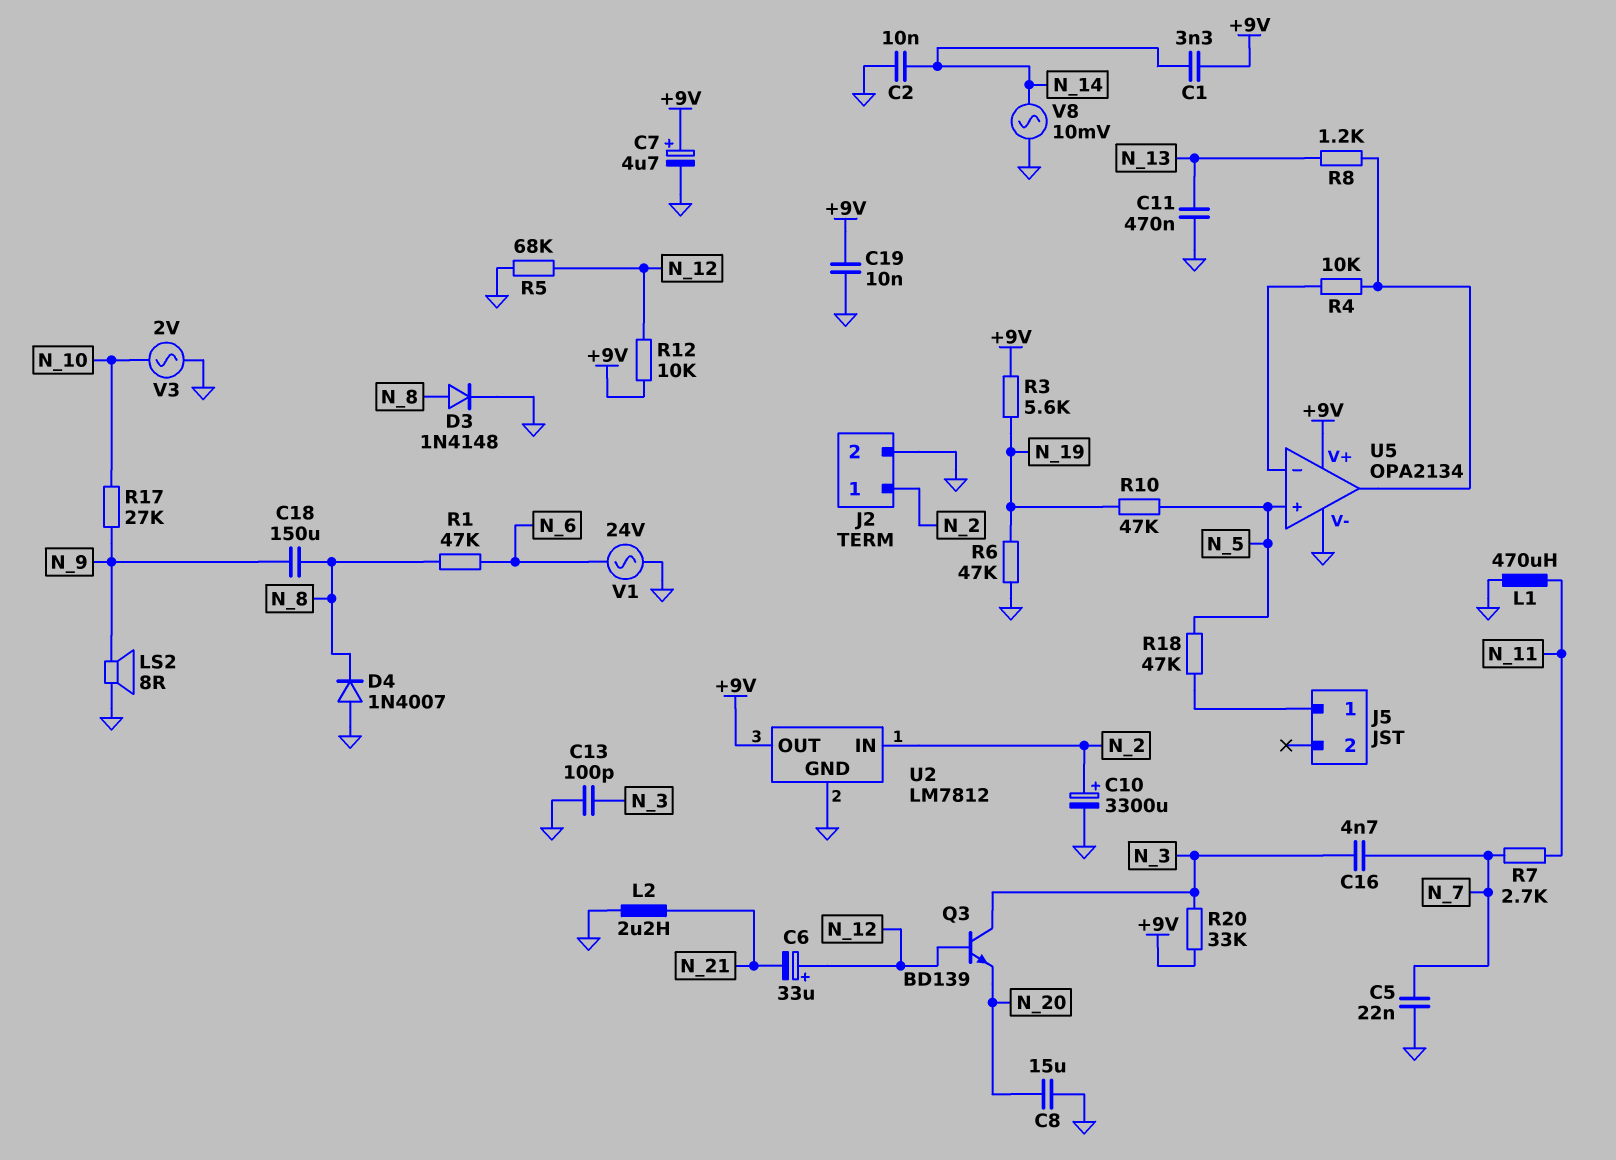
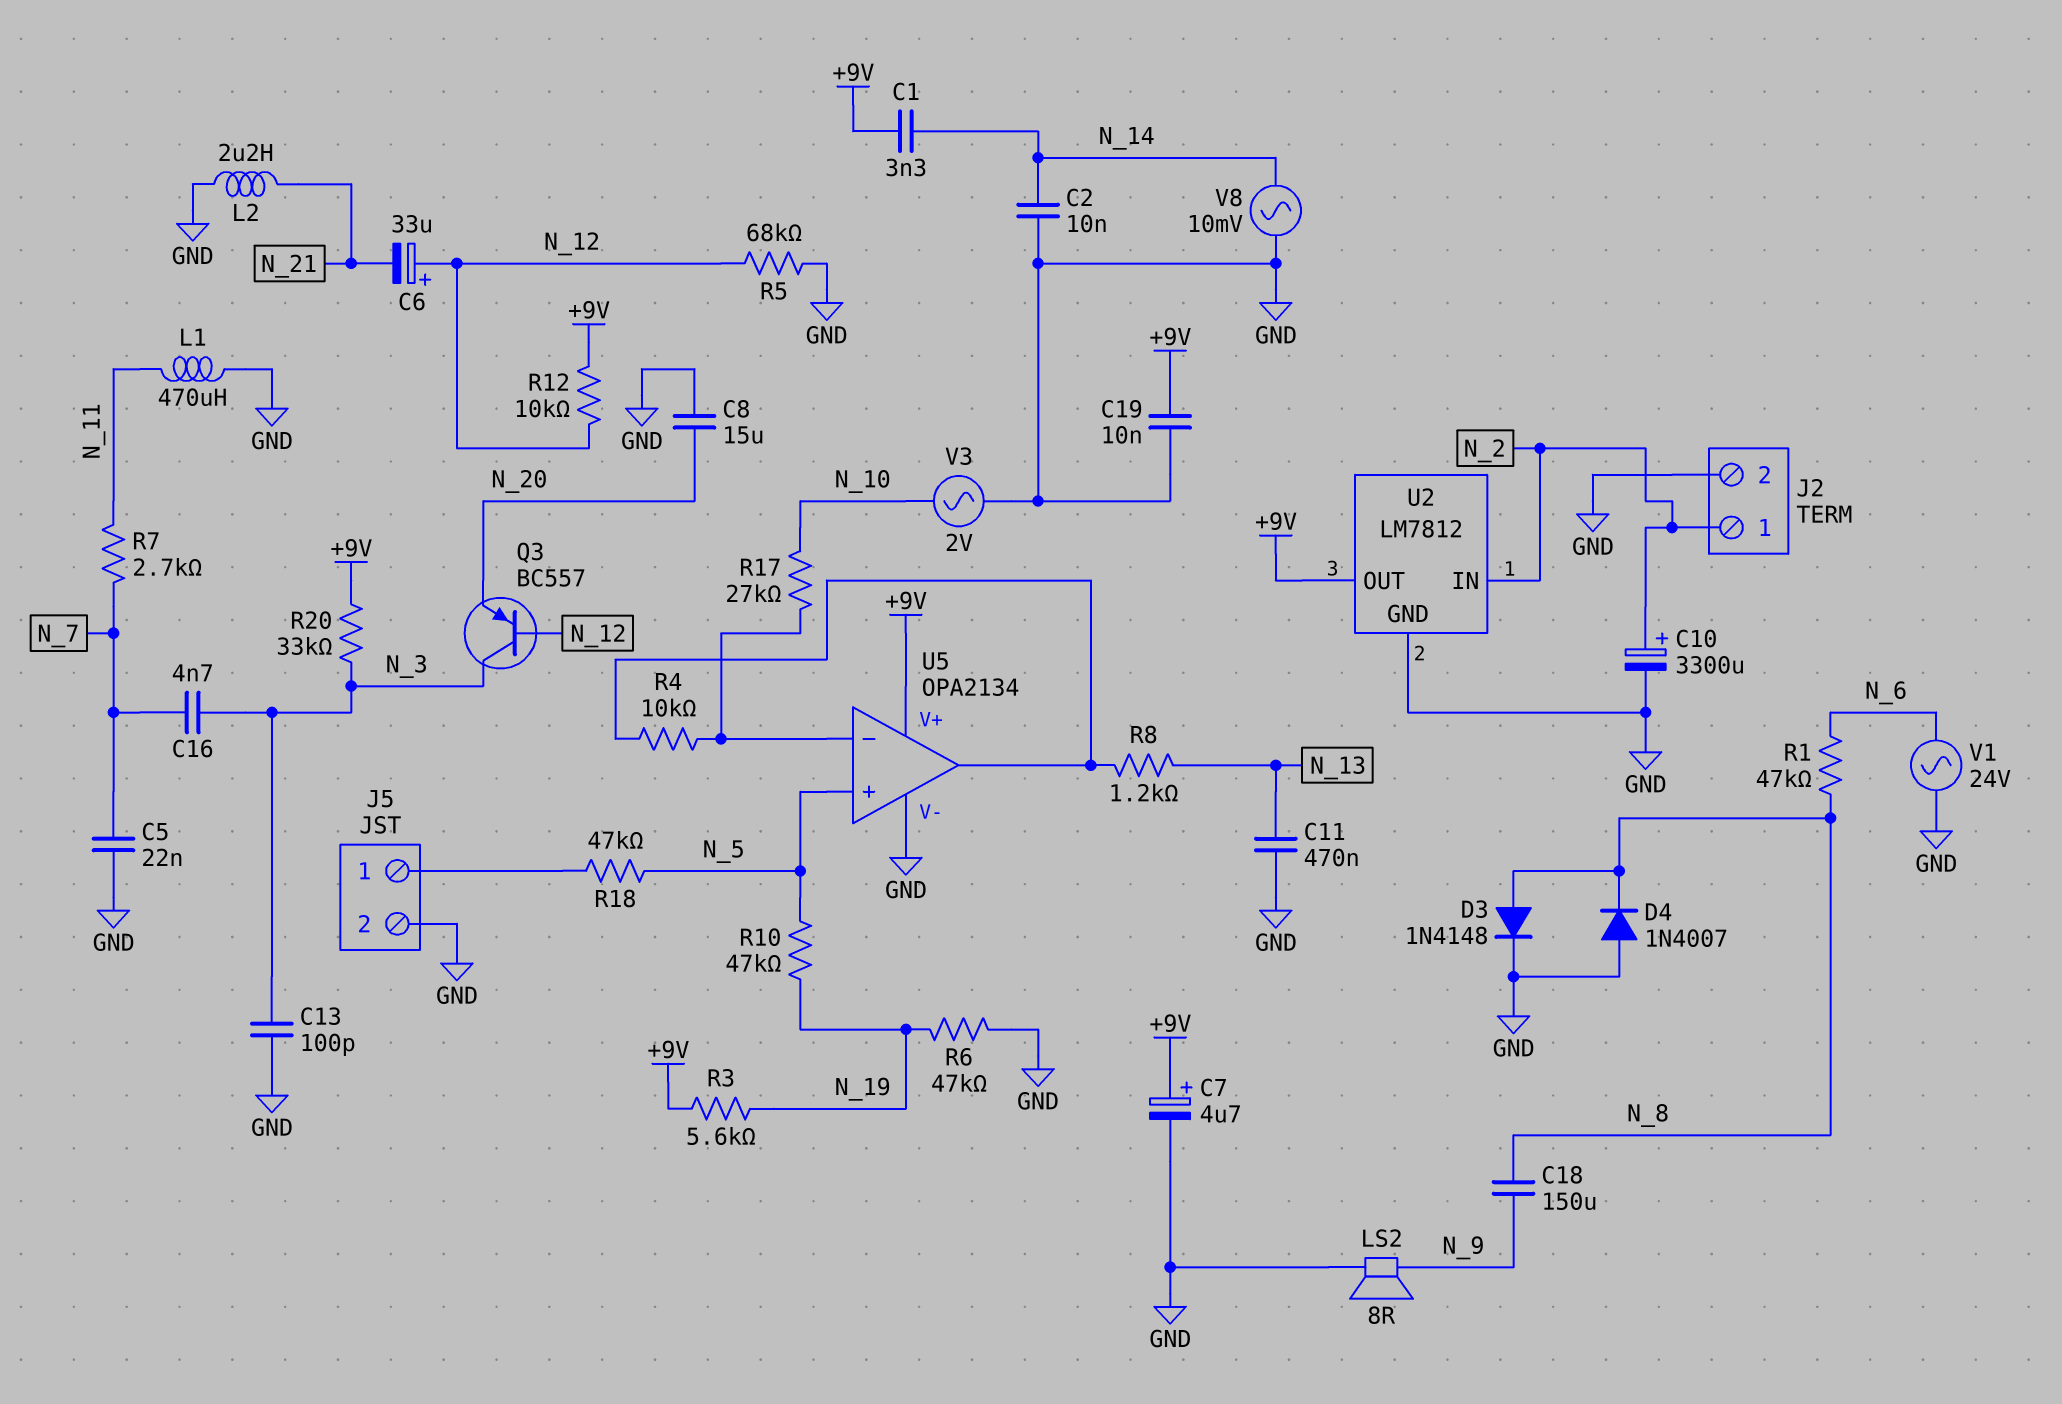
J5 pin 2: none -> GND
Q3: NPN BD139 (B N_12, C N_3, E N_20) -> PNP BC557 (B N_12, C N_3, E N_20)
R17: 27k (N_9, N_10) -> 27k (N_10, U5/in-)

